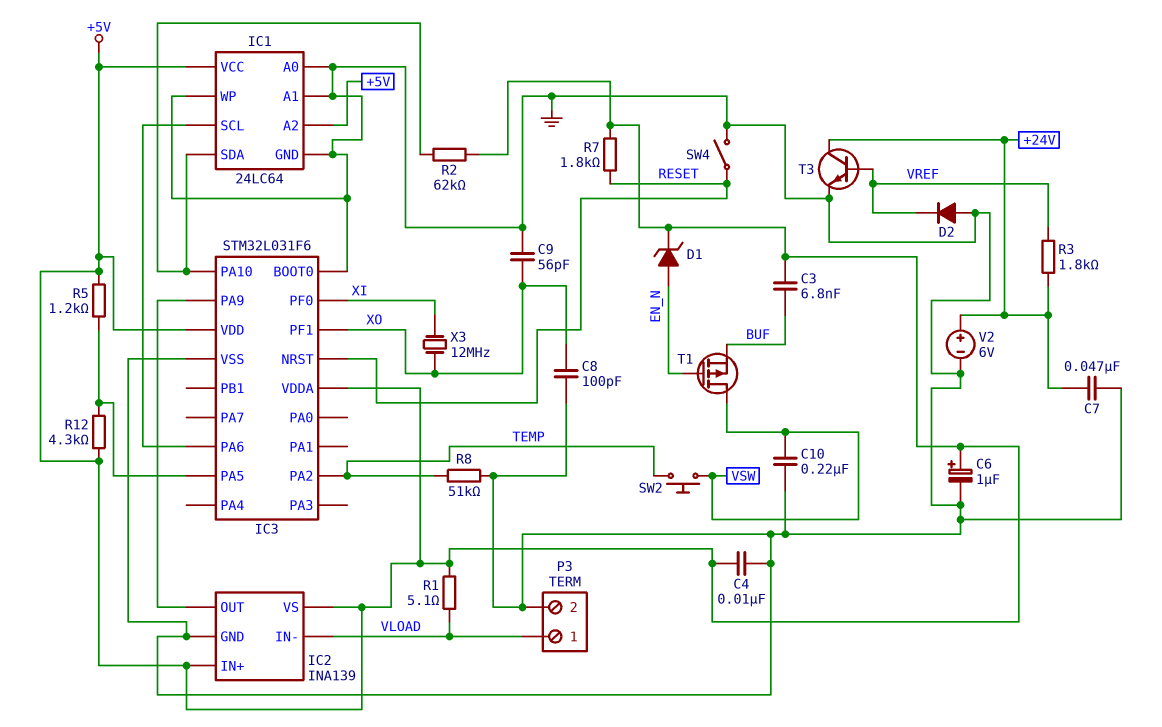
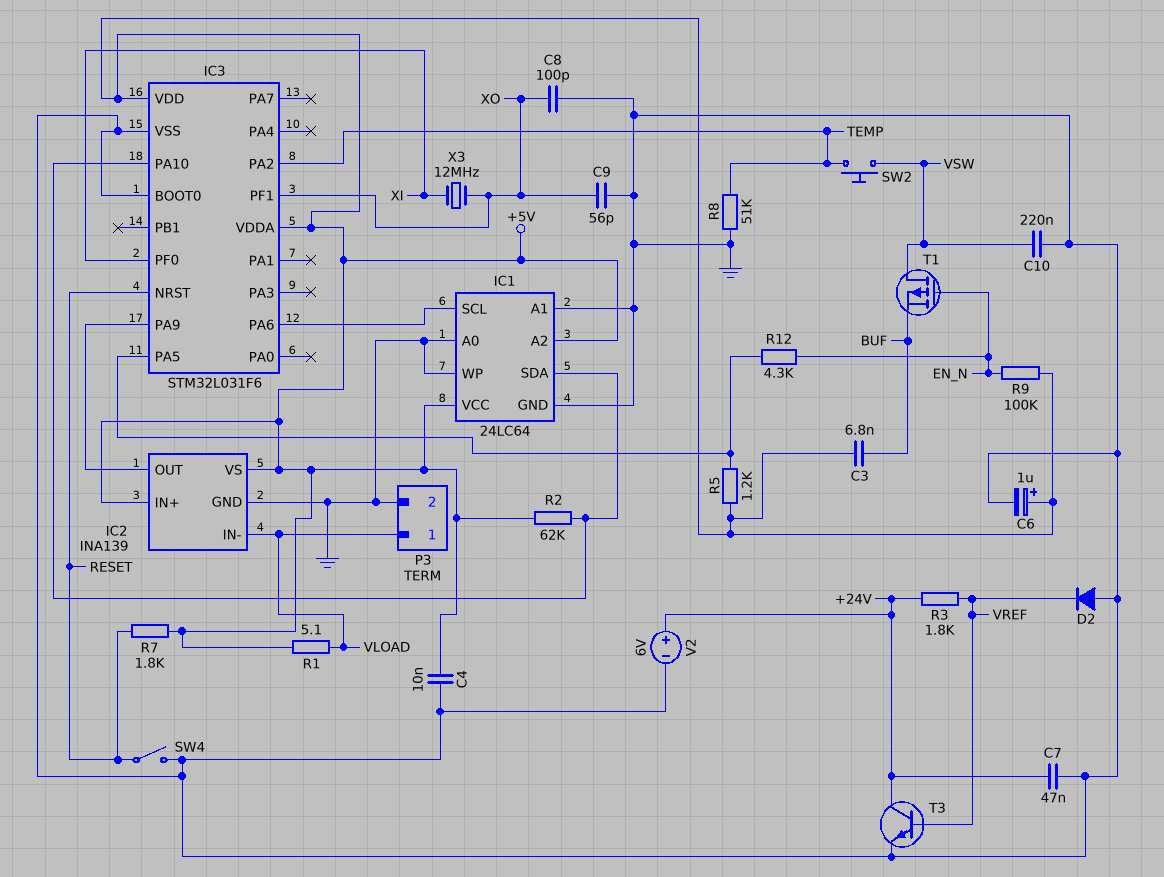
D1: zener (A EN_N, K +5V) -> none
R9: none -> 100k (+5V, EN_N)
R12: 4.3k (+5V, IC3/PA5) -> 4.3k (EN_N, IC3/PA5)

